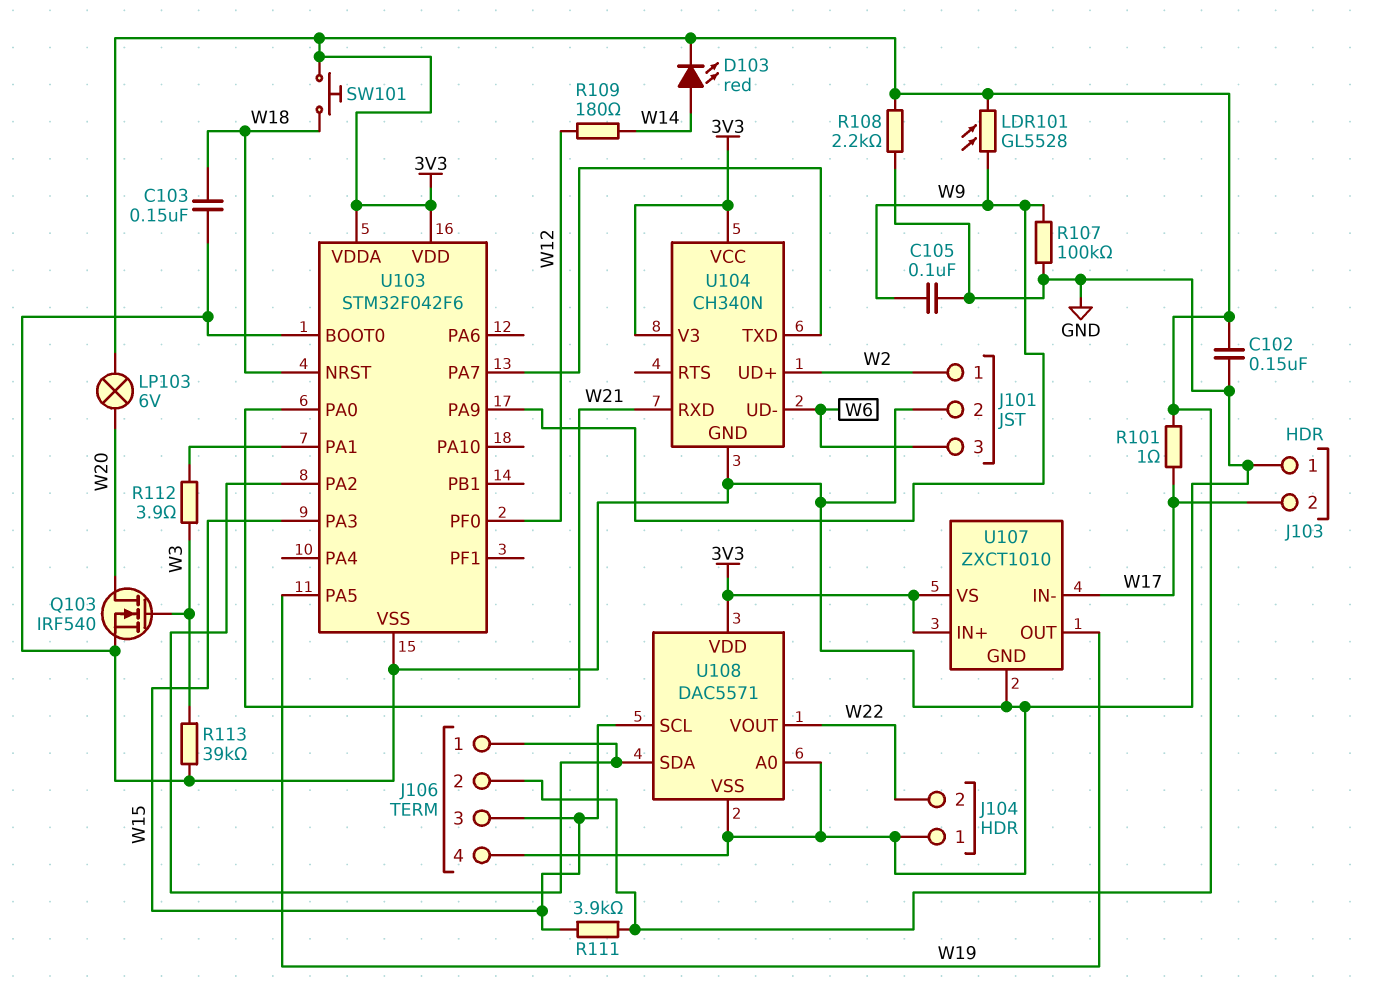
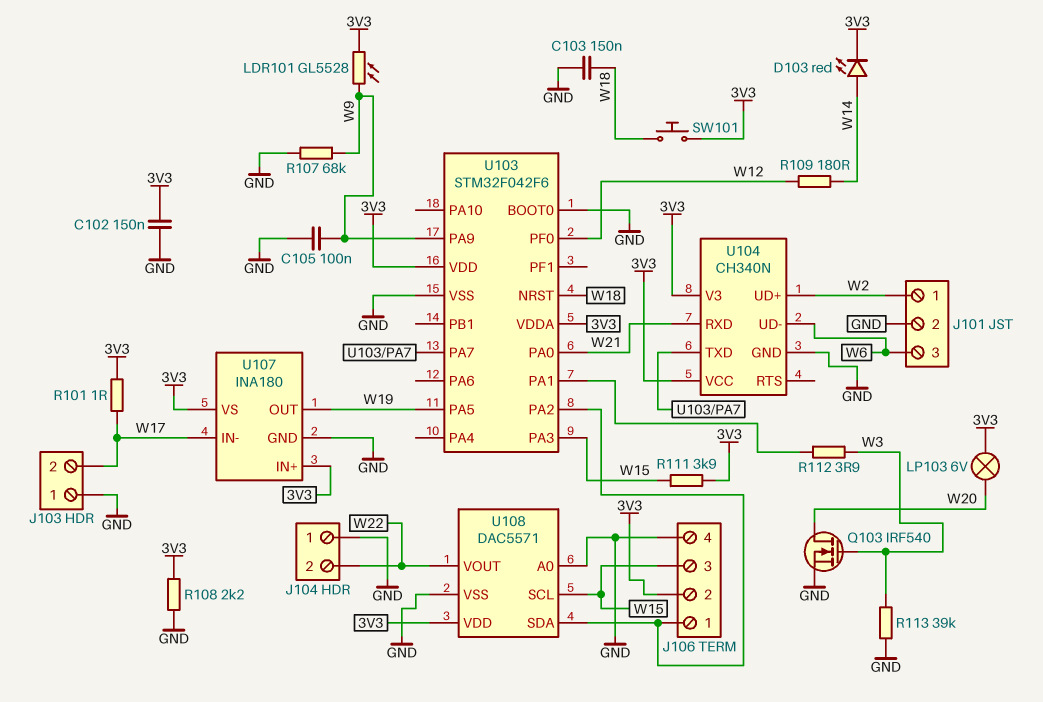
R107: 100k (GND, W9) -> 68k (GND, W9)
U107: ZXCT1010 -> INA180

